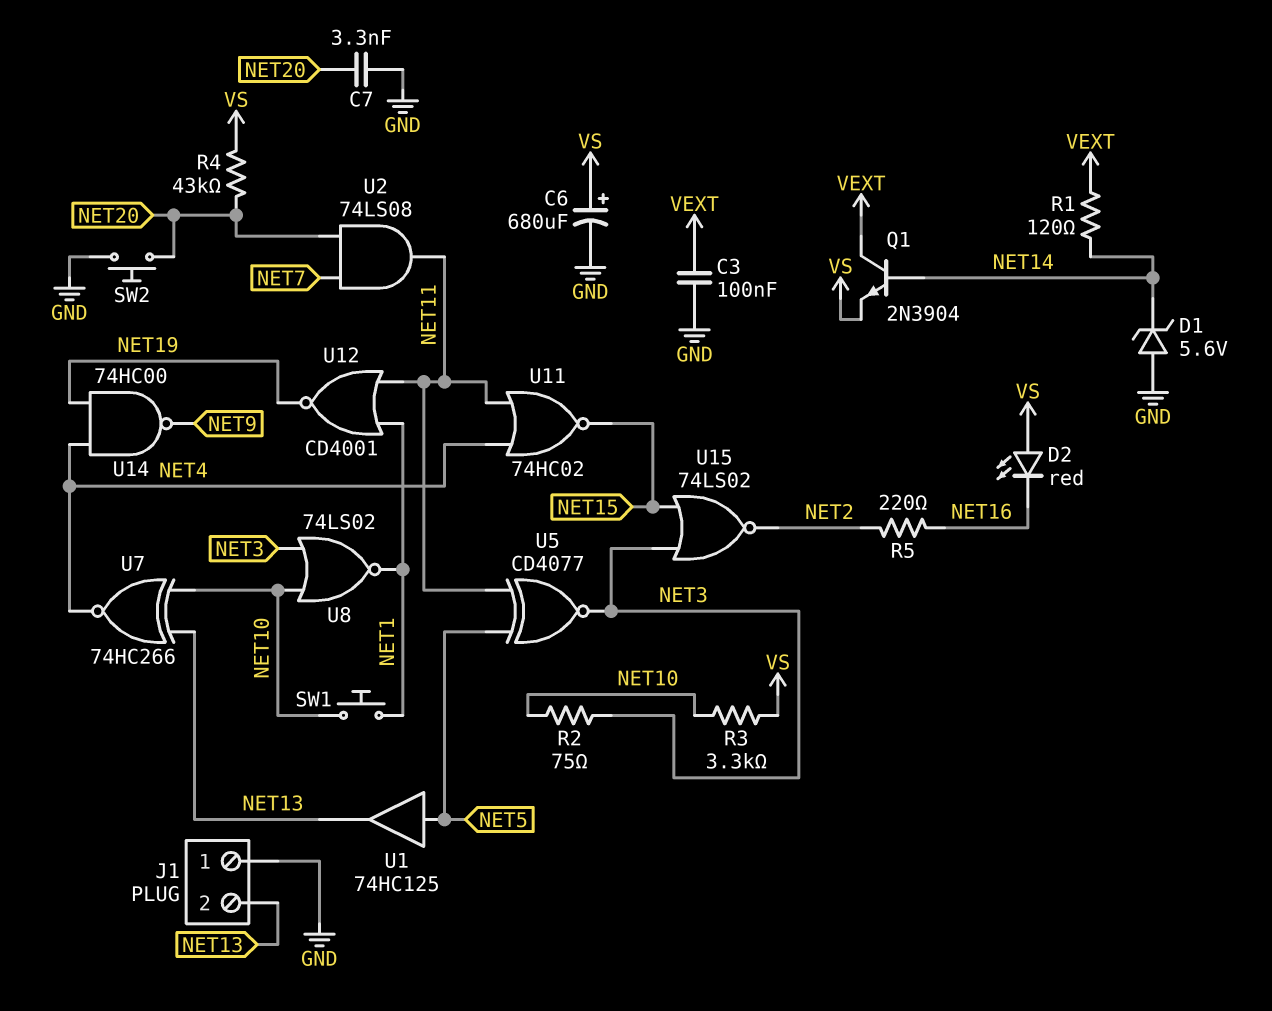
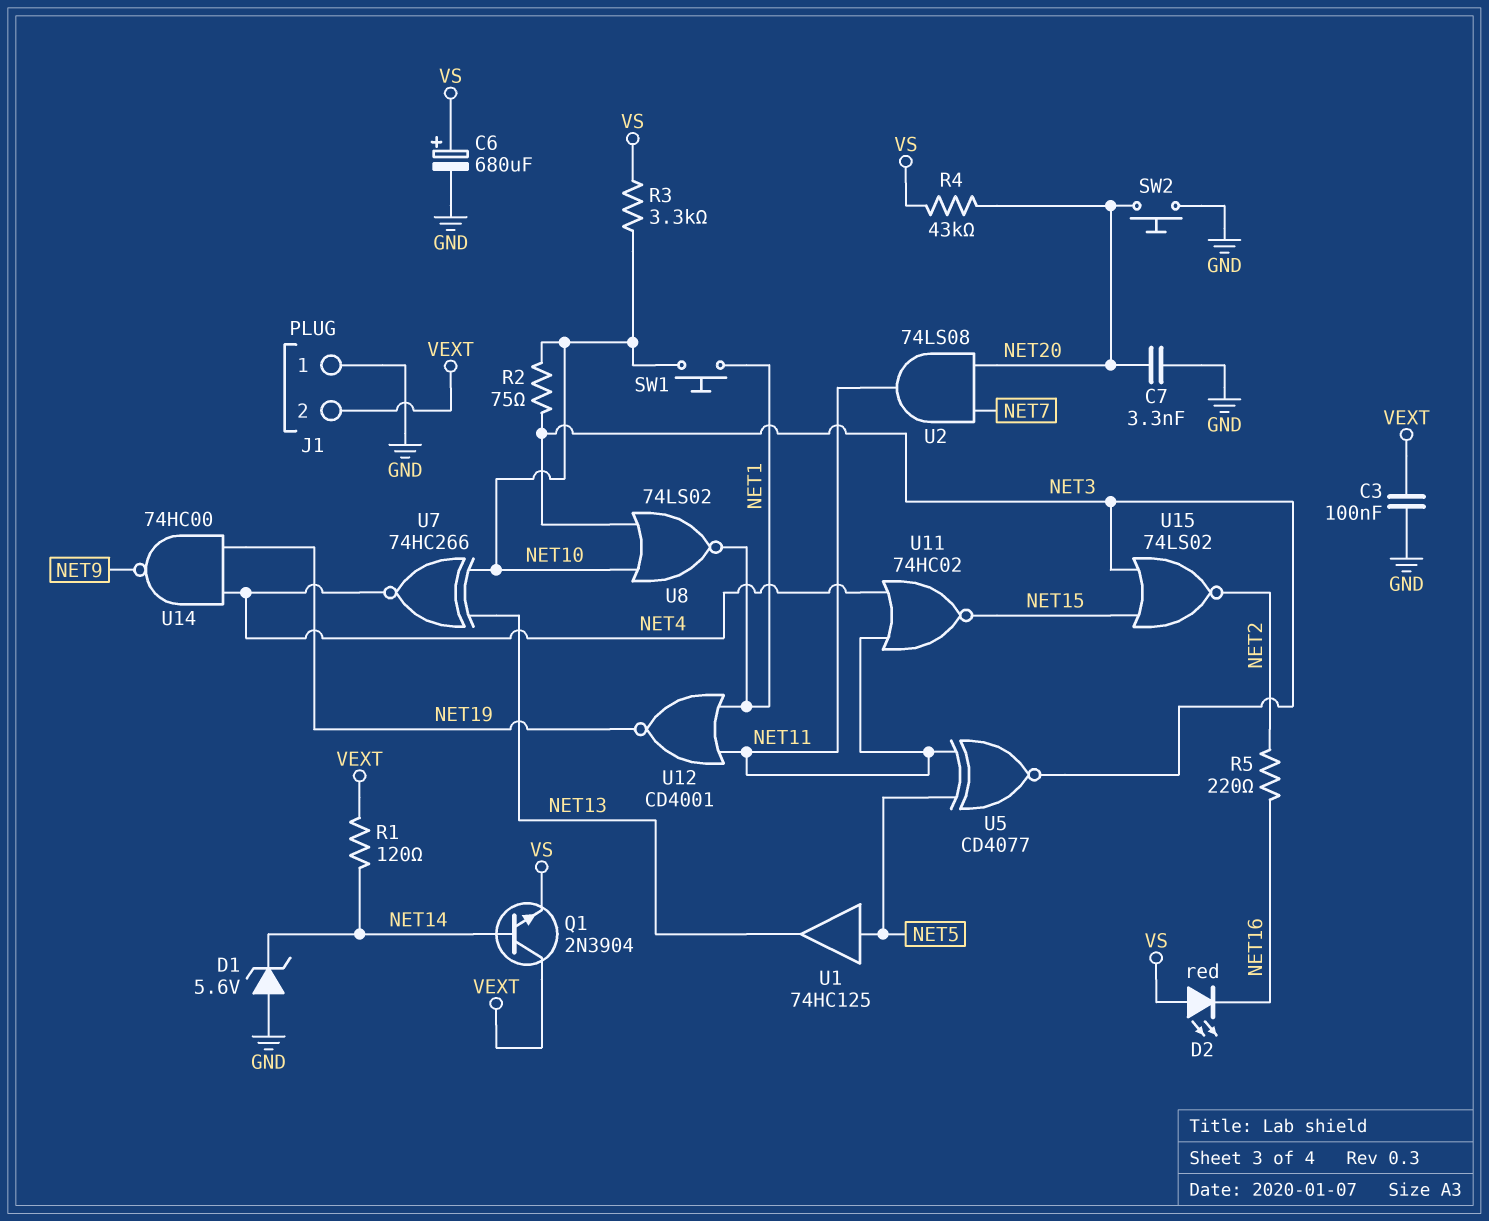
J1 pin 2: NET13 -> VEXT

